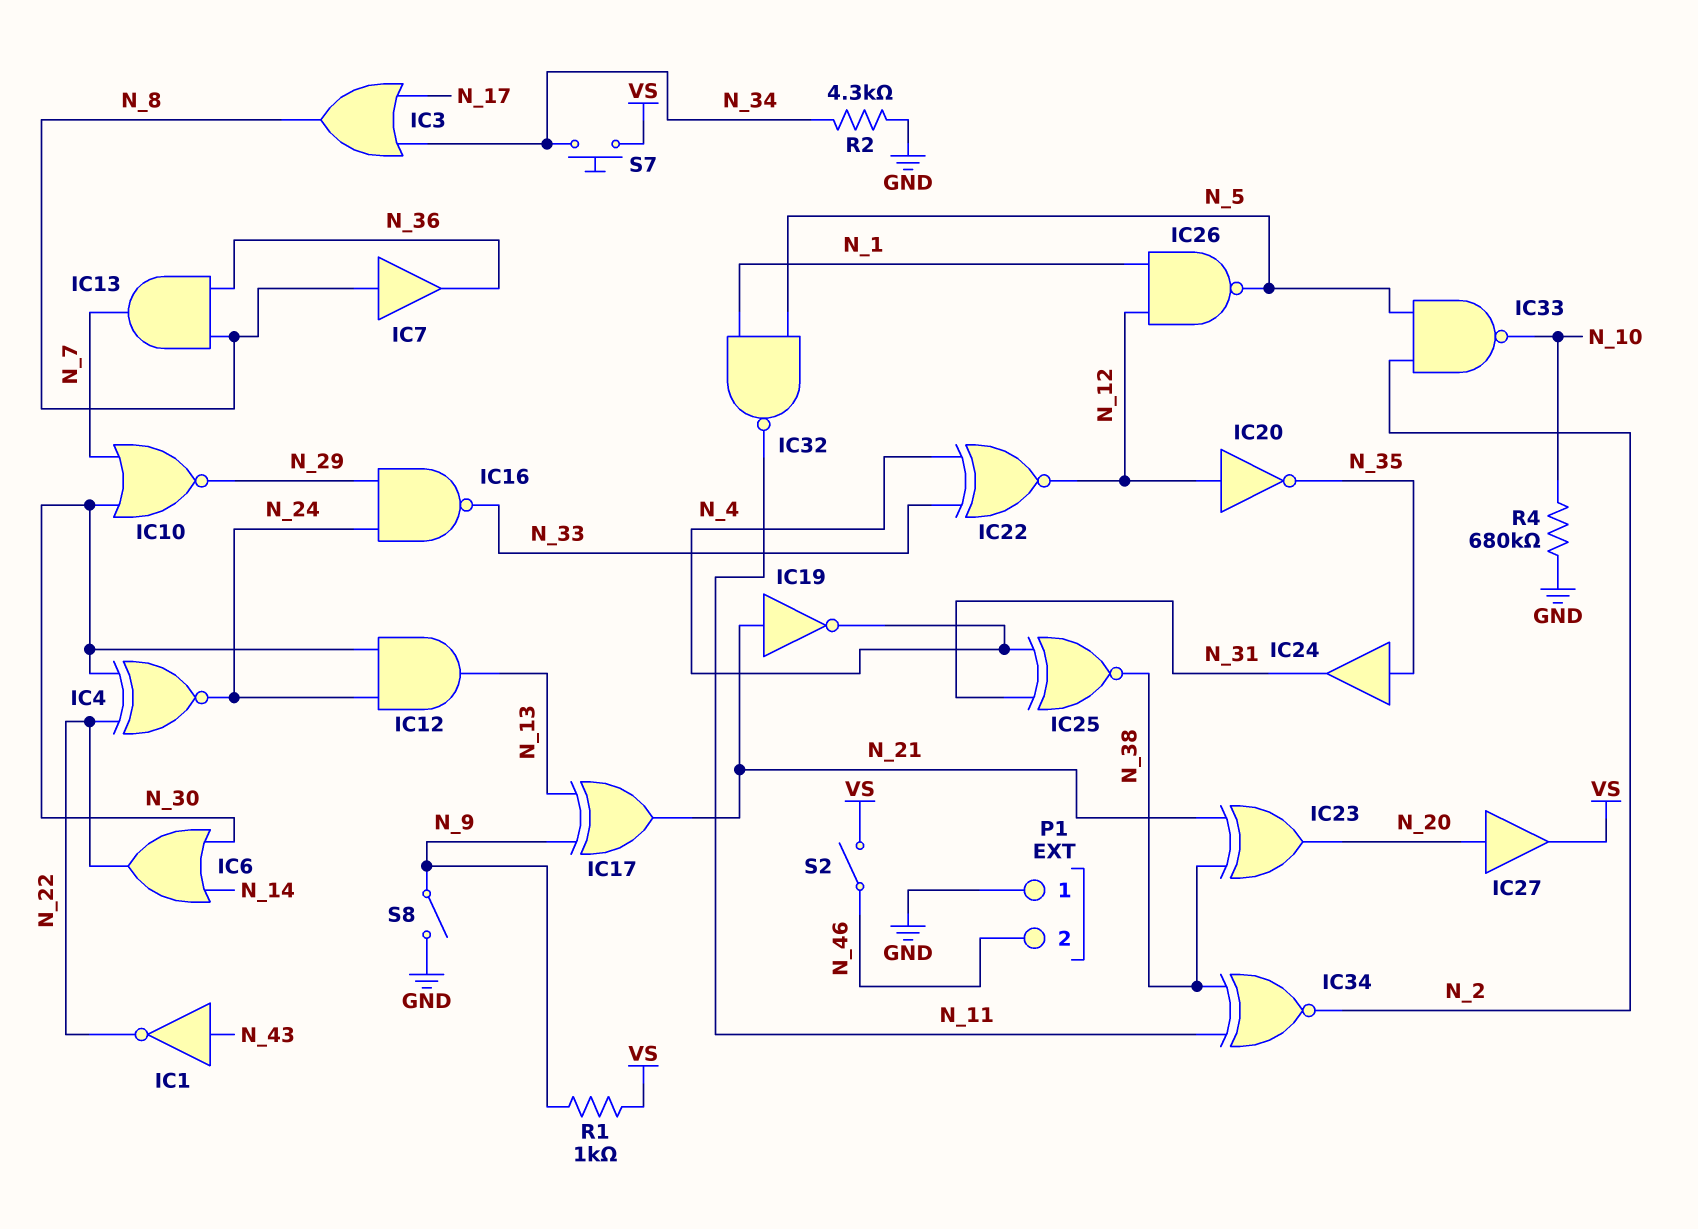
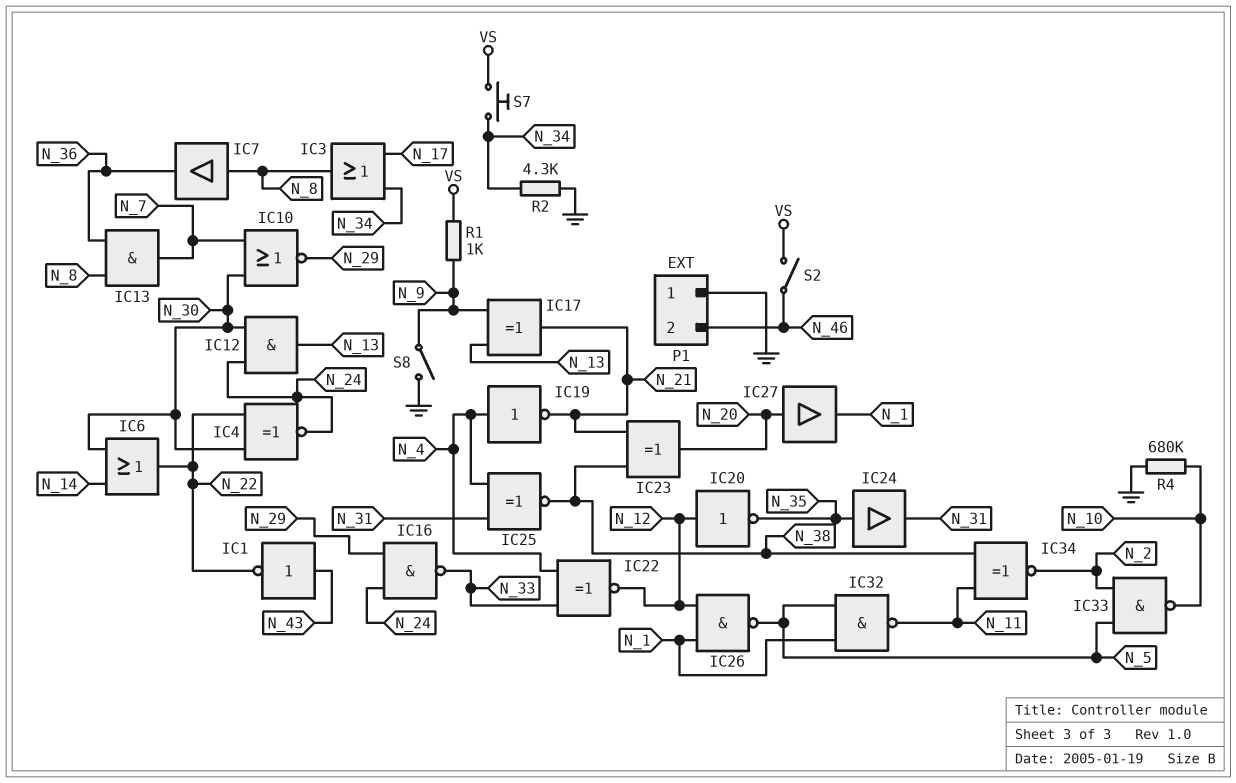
IC19: NOT (in N_21, out N_4) -> NOT (in N_4, out N_21)
IC27: buffer (in N_20, out VS) -> buffer (in N_20, out N_1)

